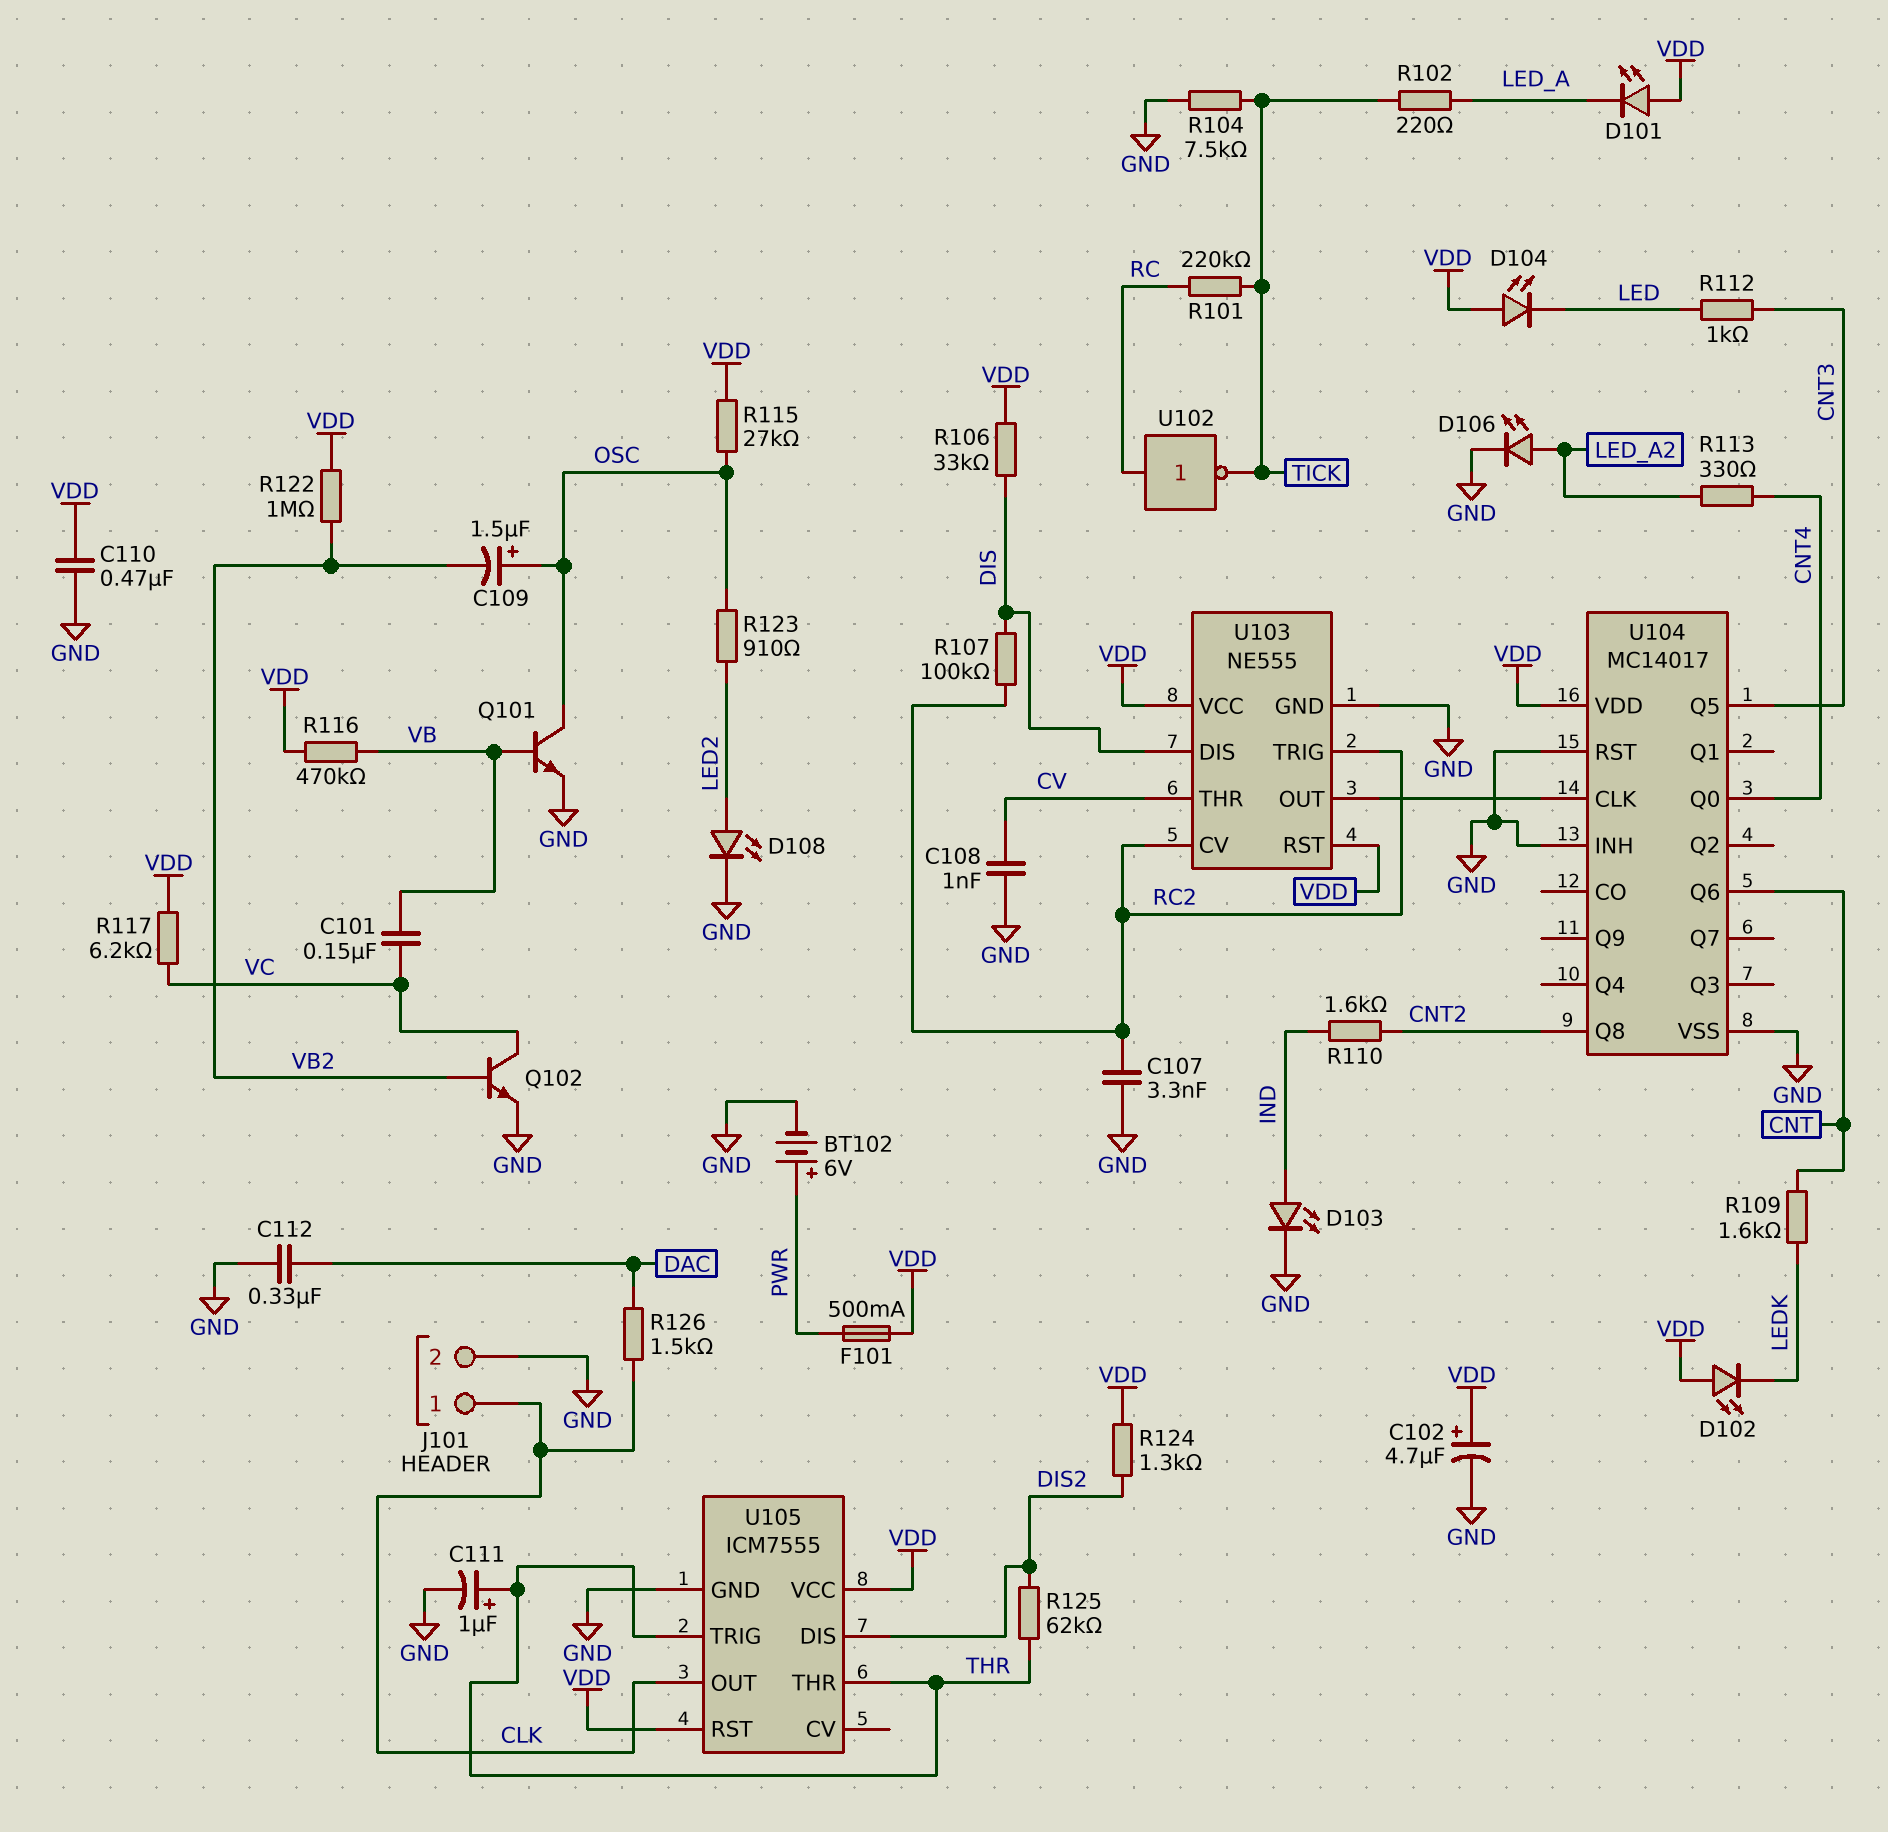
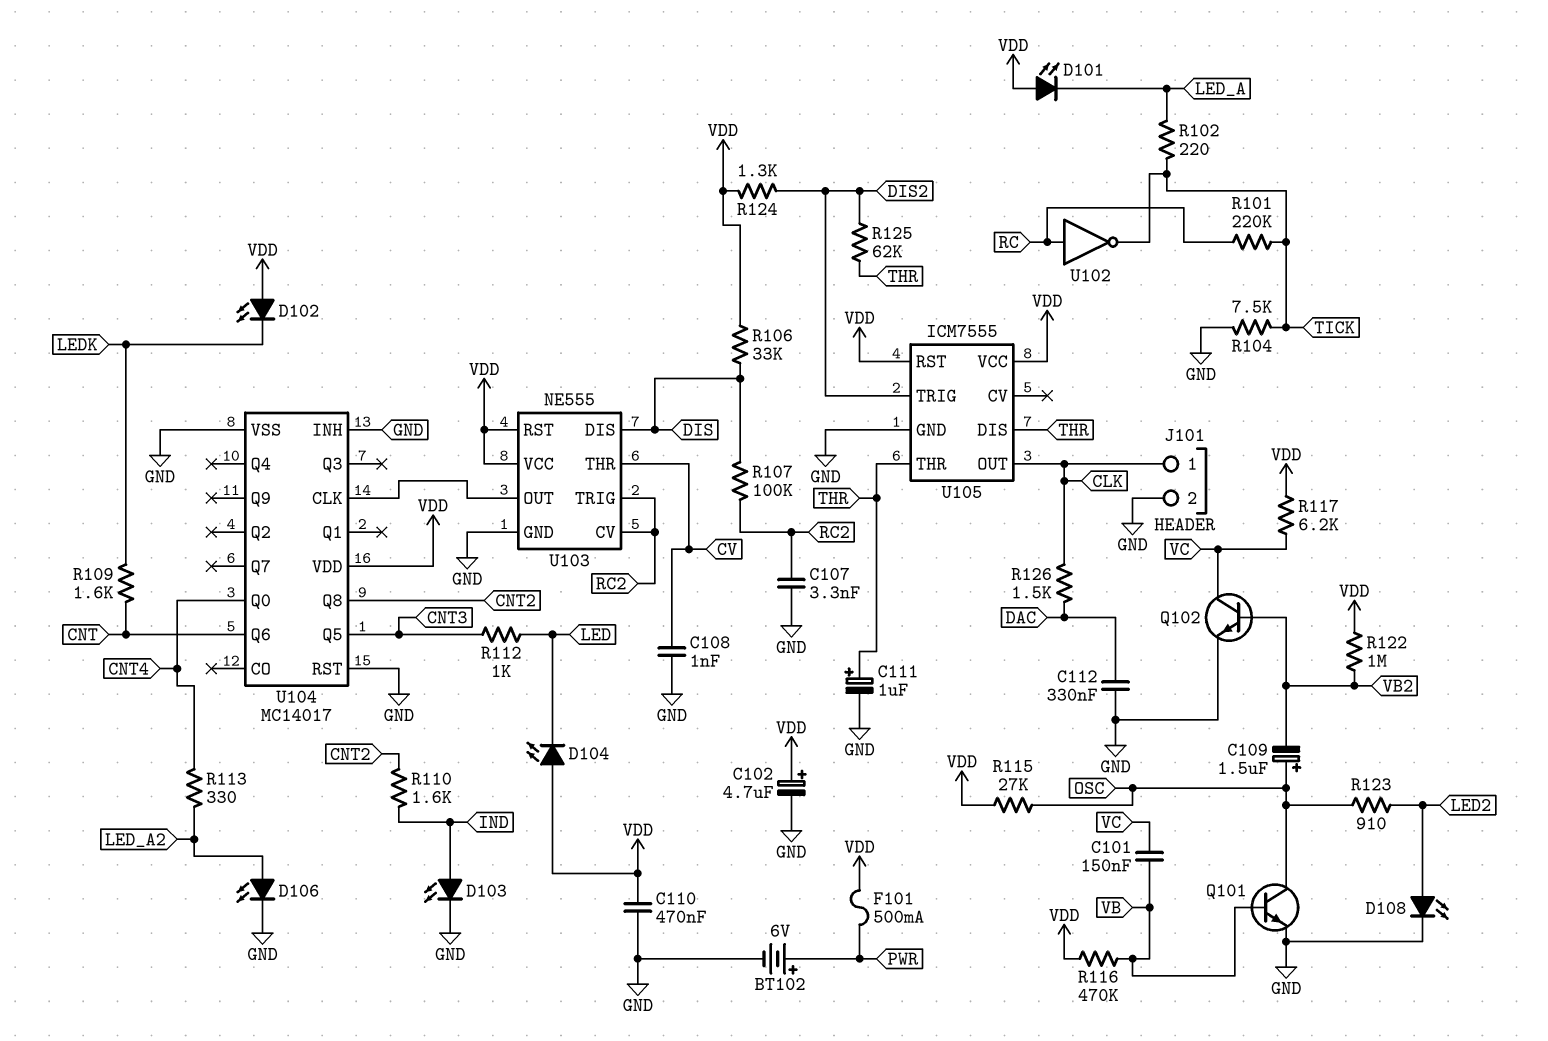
U105 pin DIS: DIS2 -> THR
U105 pin TRIG: THR -> DIS2

